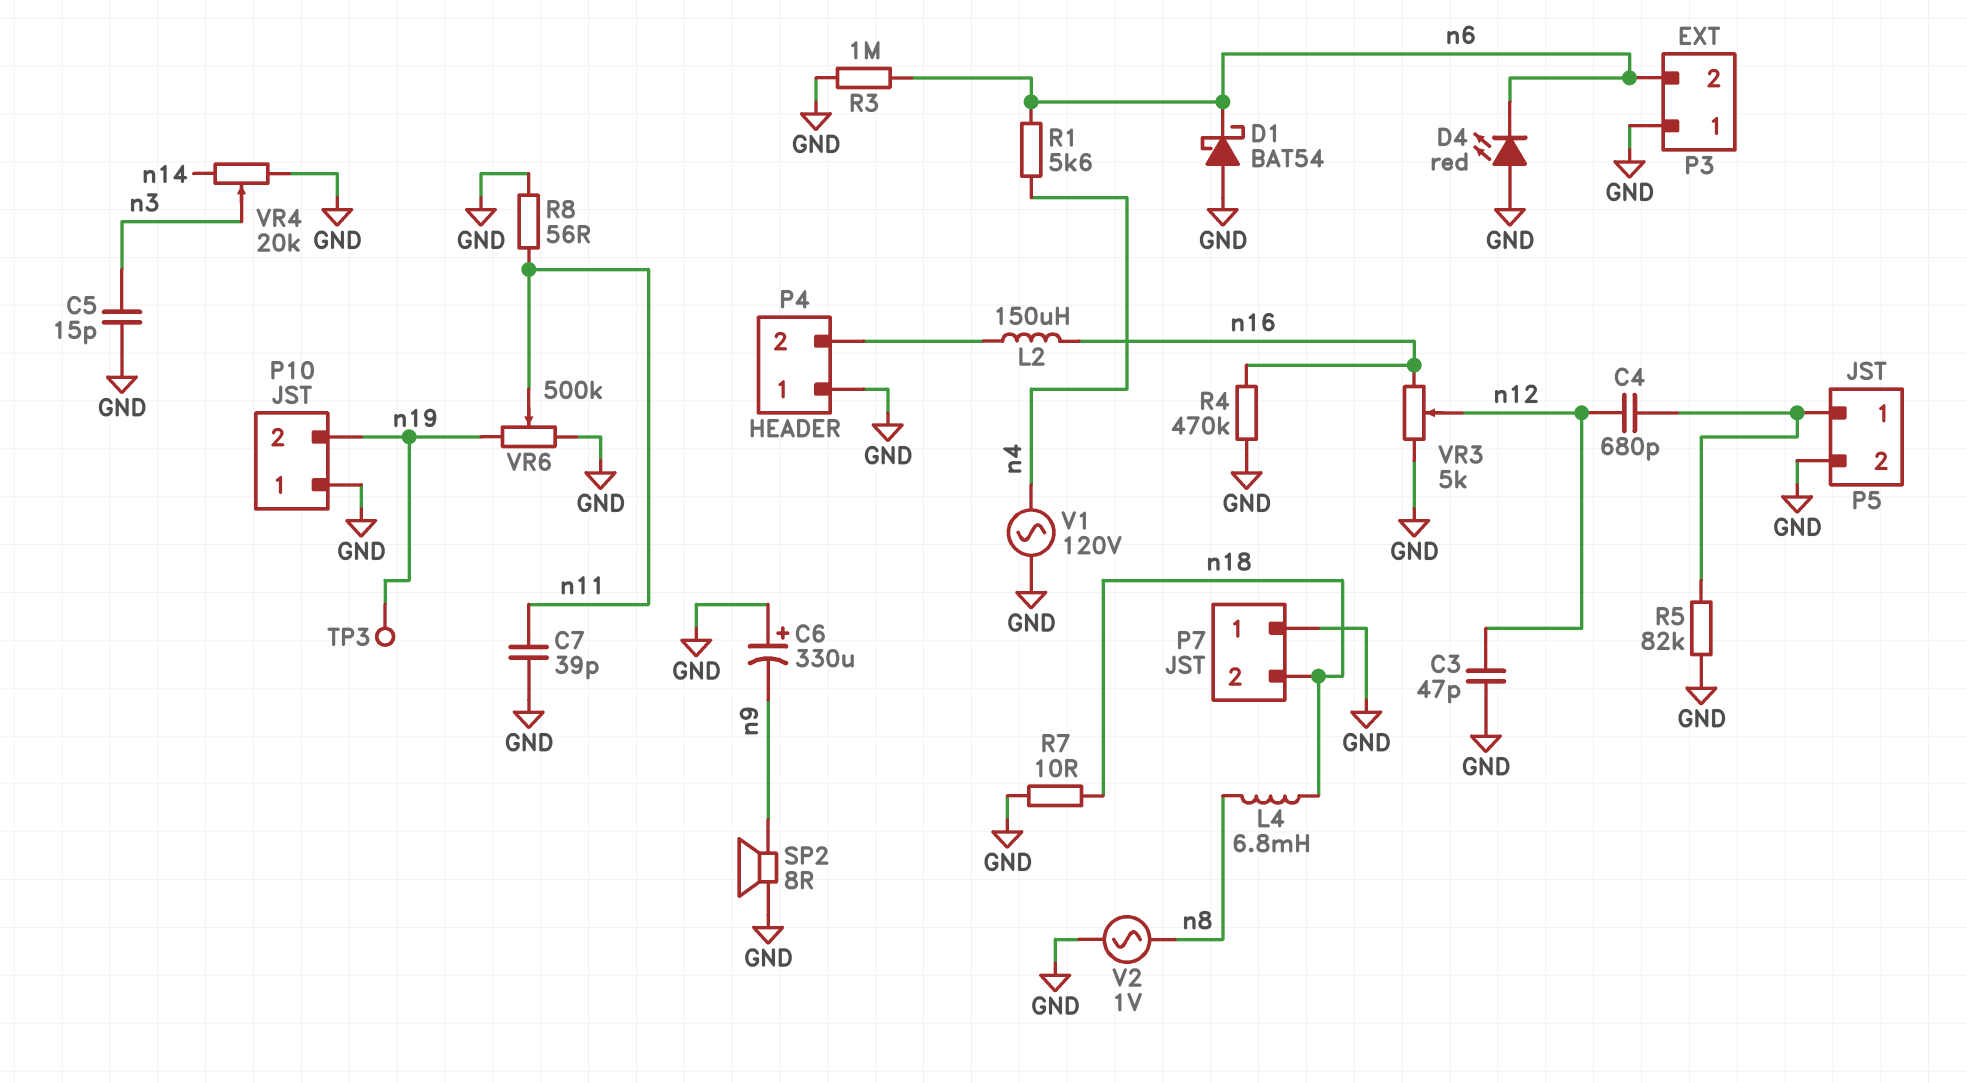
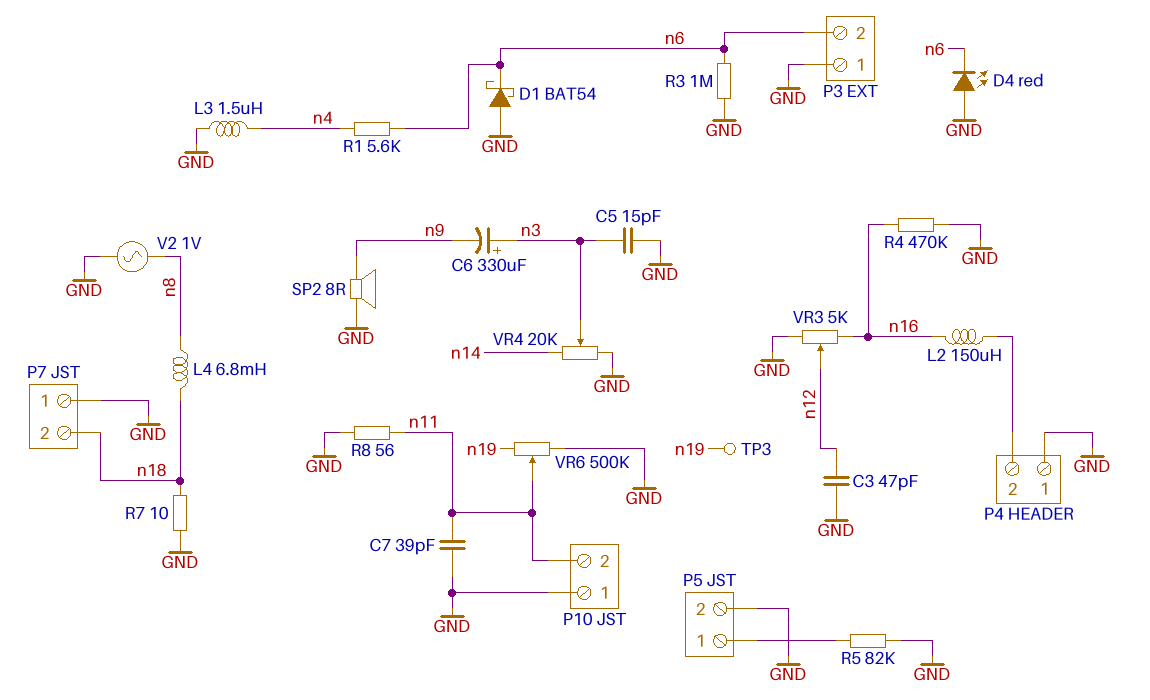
C4: 680pF (P5/1, n12) -> none
C6: 330uF (plus GND, minus n9) -> 330uF (plus n3, minus n9)
L3: none -> 1.5uH (GND, n4)
P10 pin 2: n19 -> n11
V1: AC 120V (GND, n4) -> none

